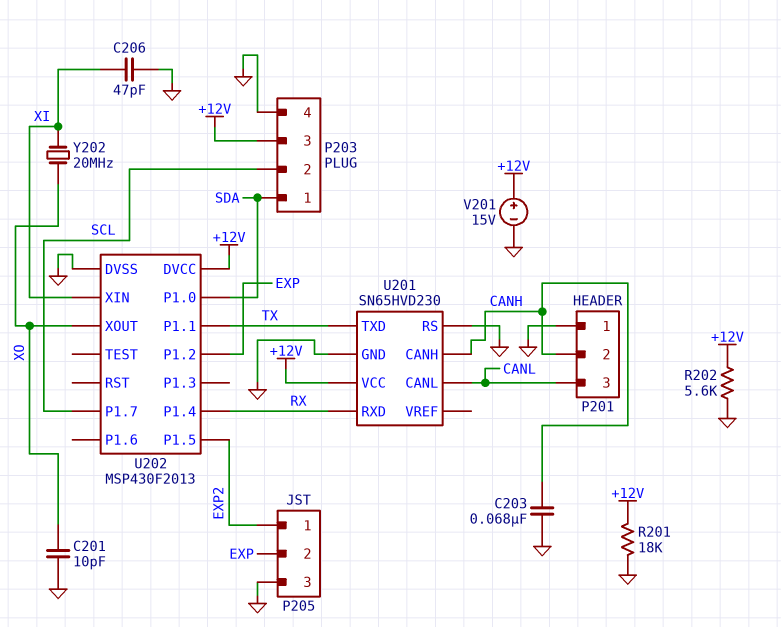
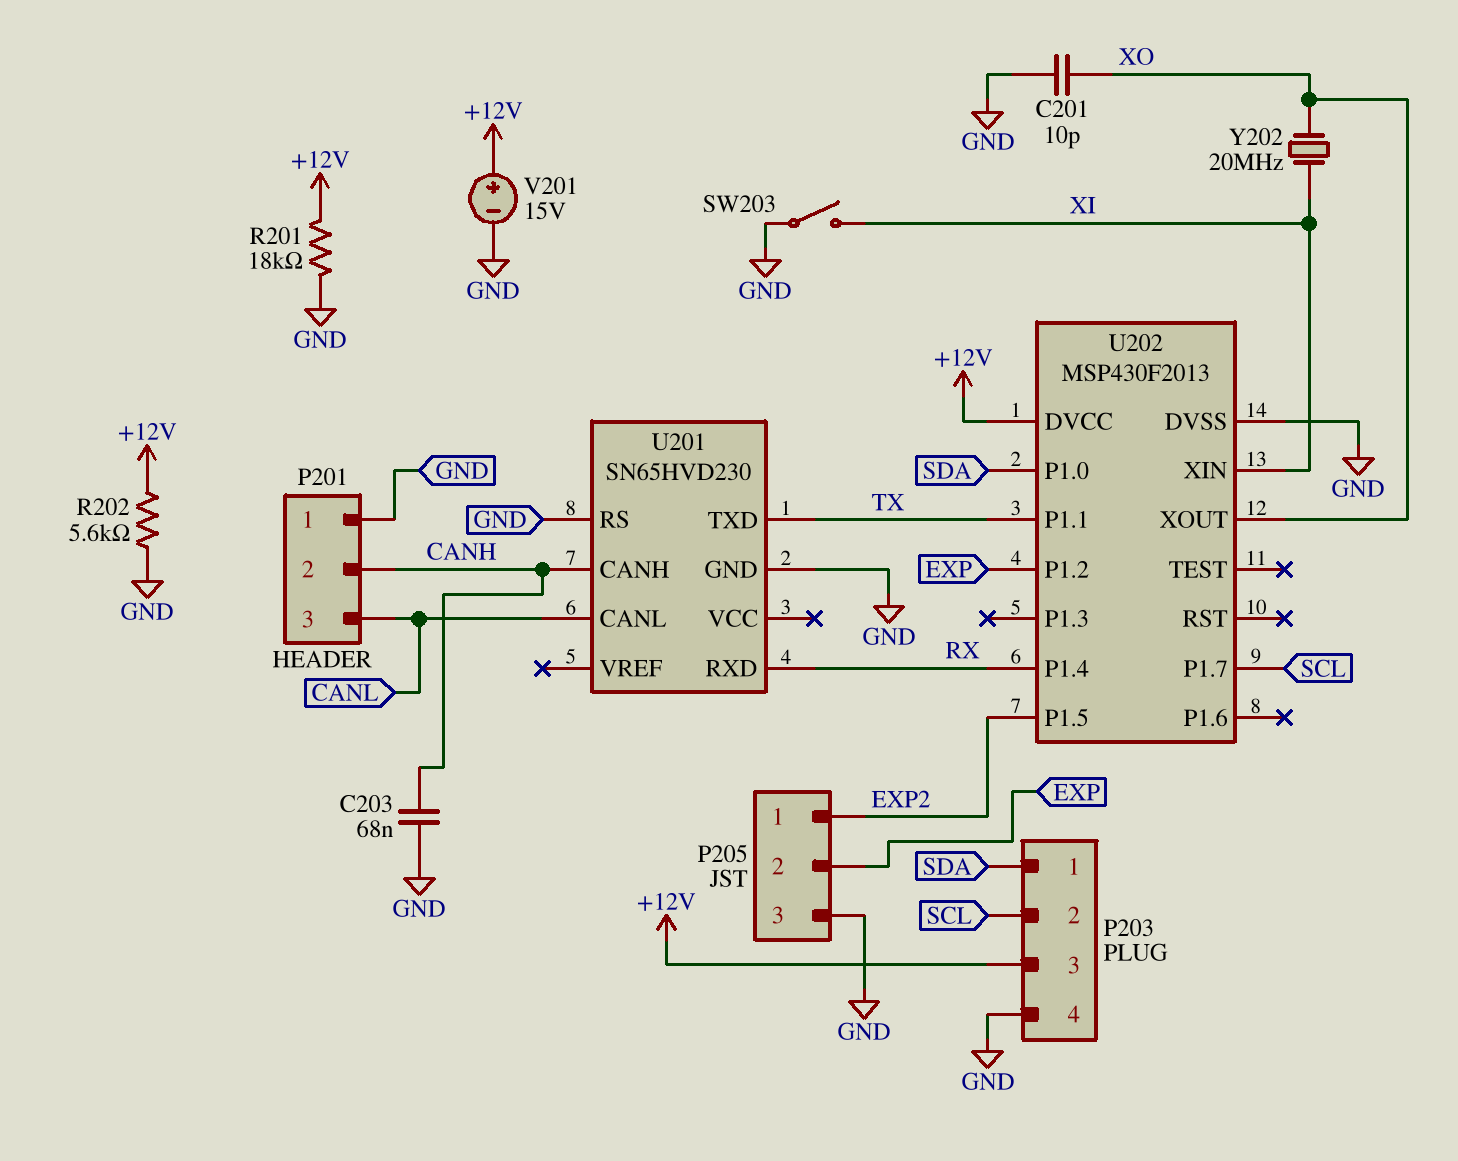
C206: 47pF (GND, XI) -> none
SW203: none -> switch (GND, XI)
U201 pin VCC: +12V -> none

